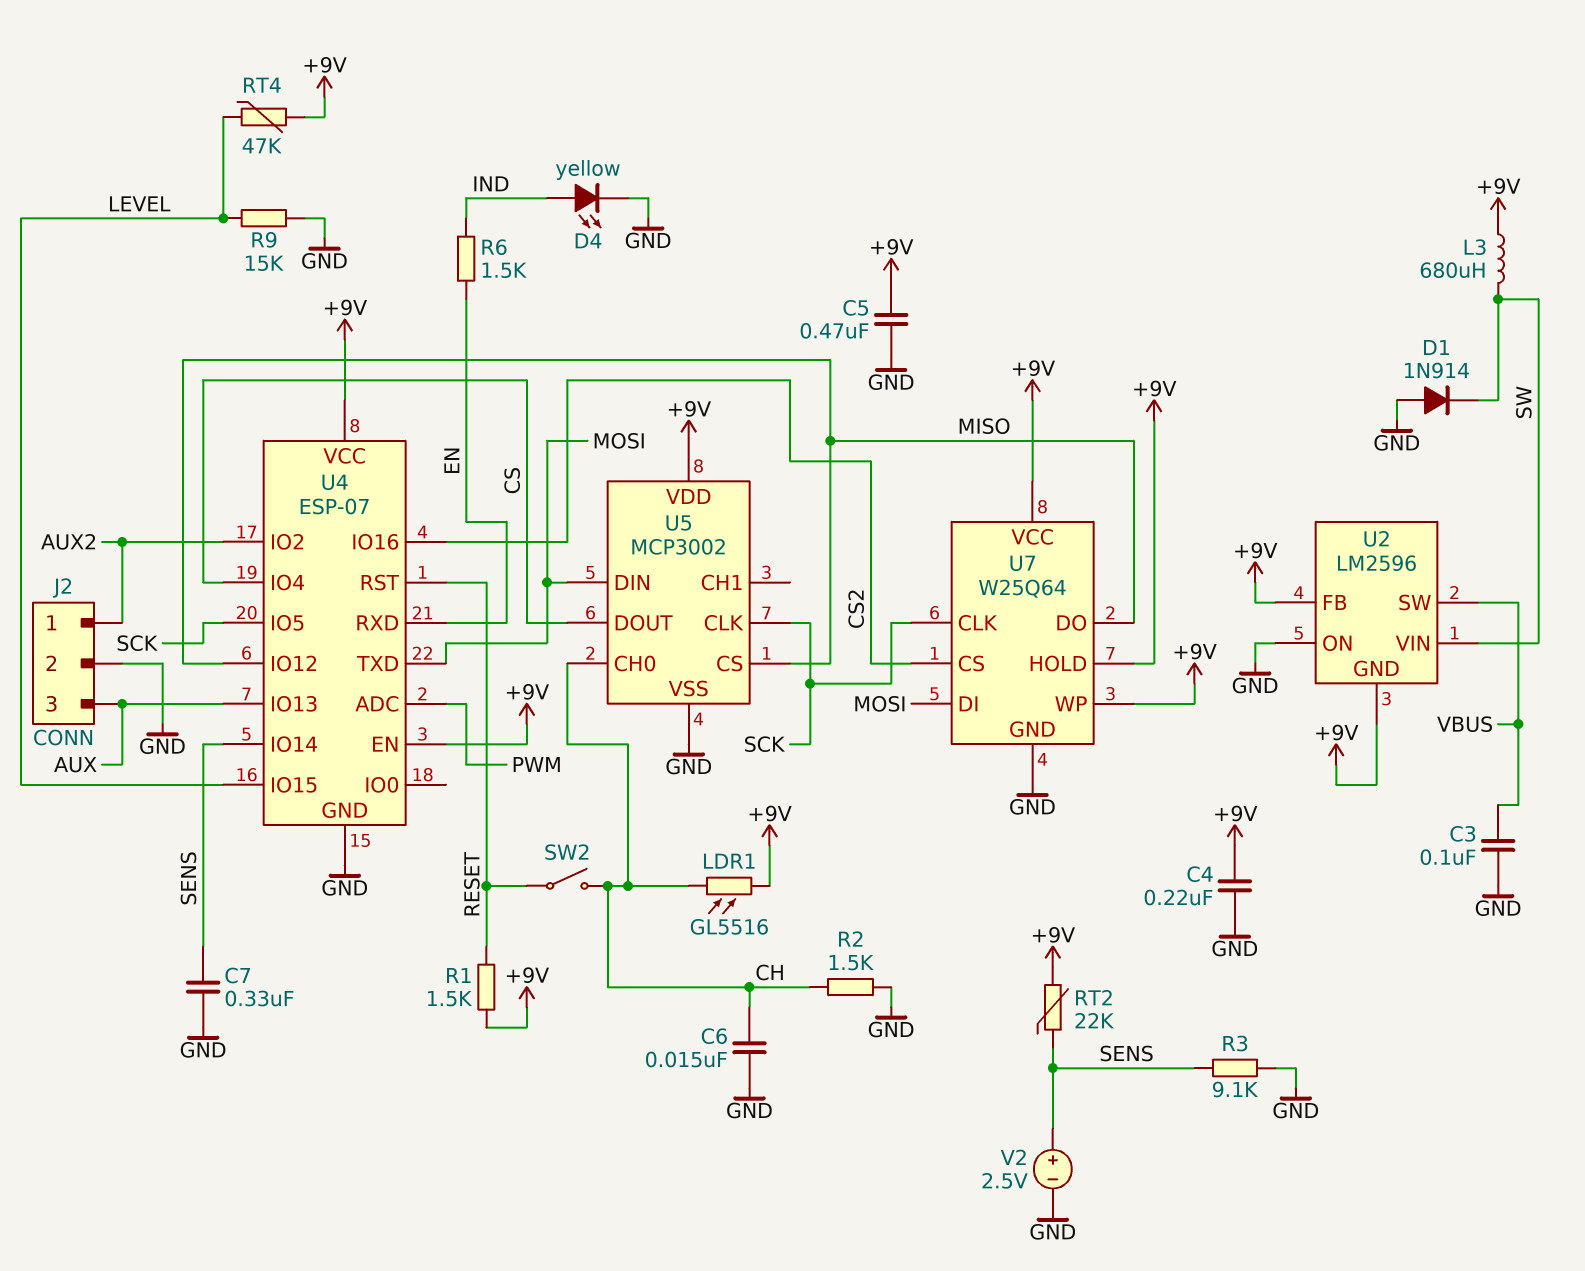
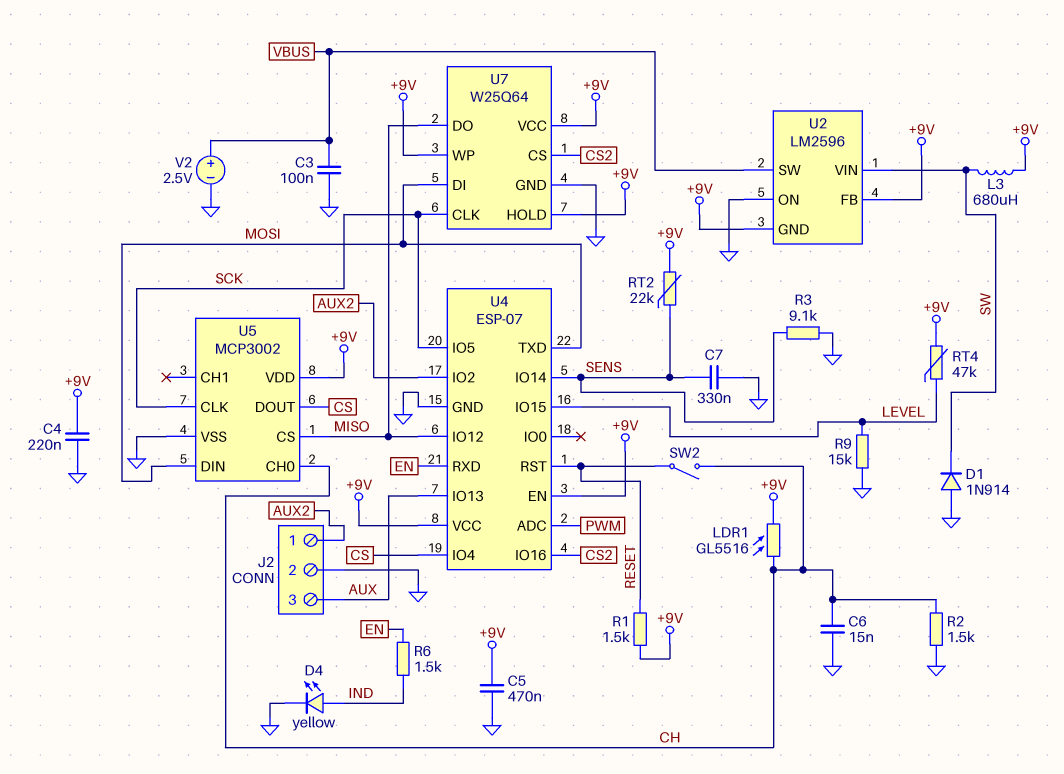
V2: 2.5V (plus SENS, minus GND) -> 2.5V (plus VBUS, minus GND)

